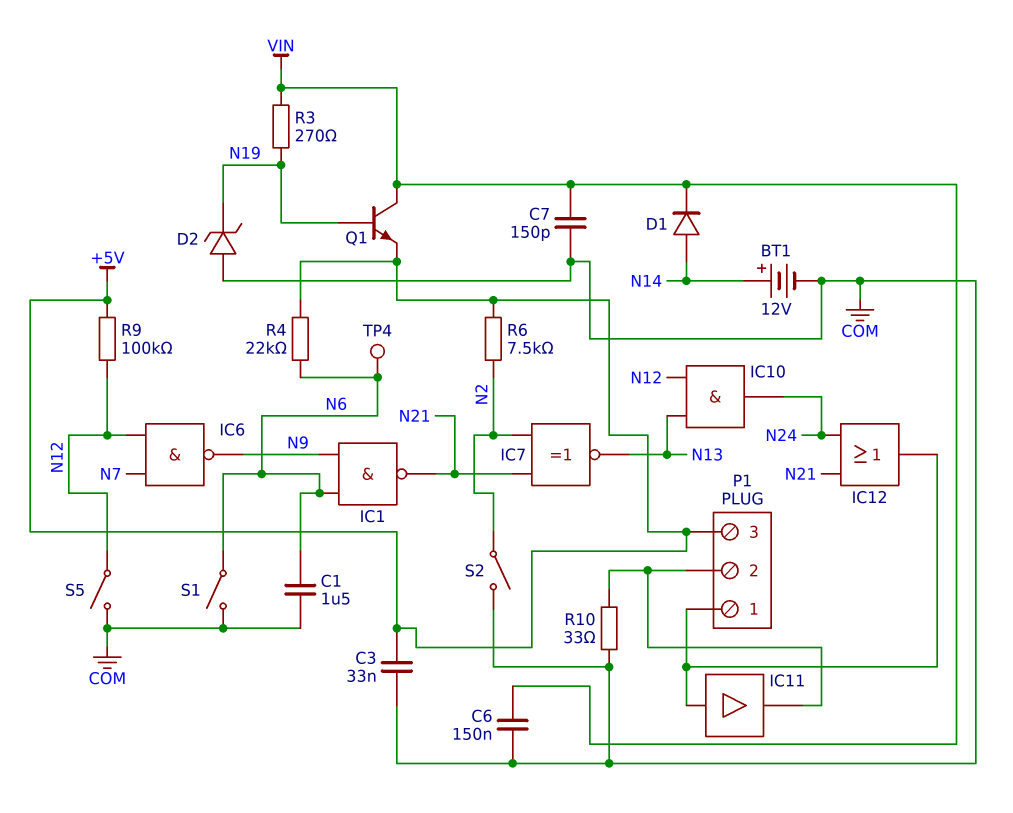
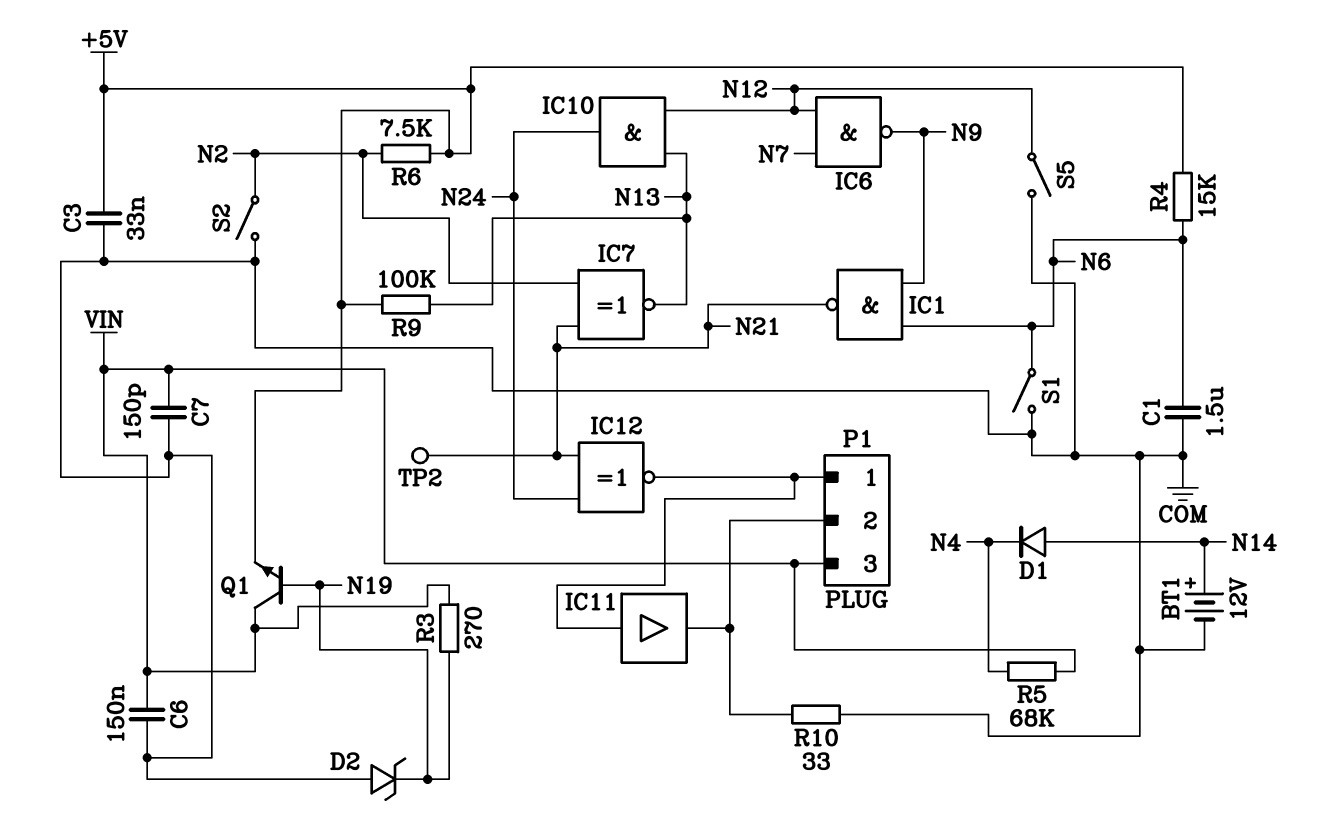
D1: diode (A N14, K VIN) -> diode (A N14, K N4)
IC12: OR (in N21, in N24, out P1/1) -> XNOR (in N21, in N24, out P1/1)
P1 pin 3: +5V -> VIN
R4: 22k (+5V, N6) -> 15k (+5V, N6)
R5: none -> 68k (N4, VIN)
R9: 100k (+5V, N12) -> 100k (+5V, N13)
TP2: none -> test point (N21)
TP4: test point (N6) -> none

